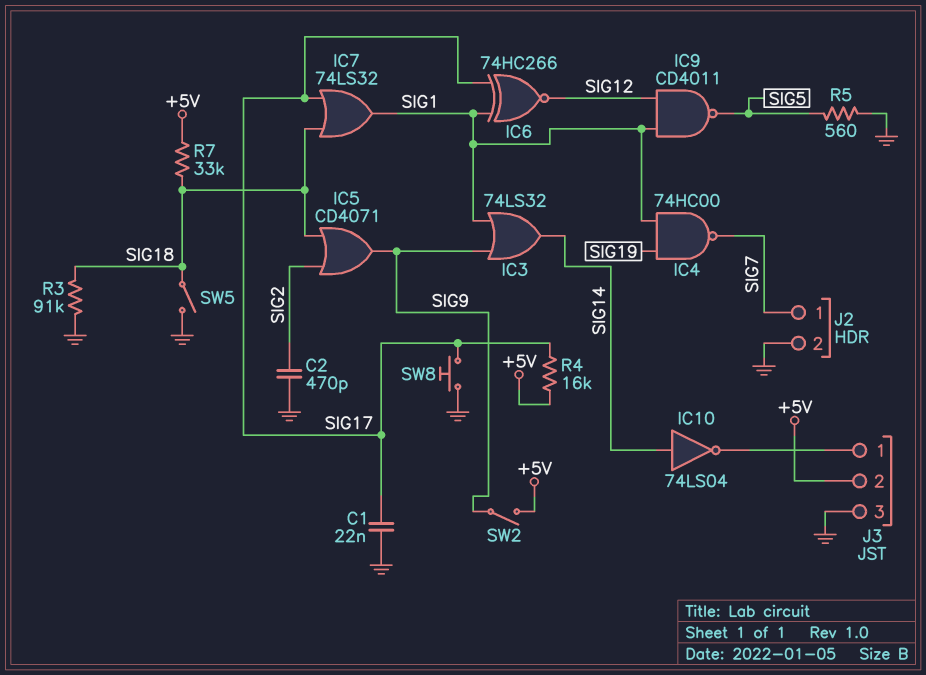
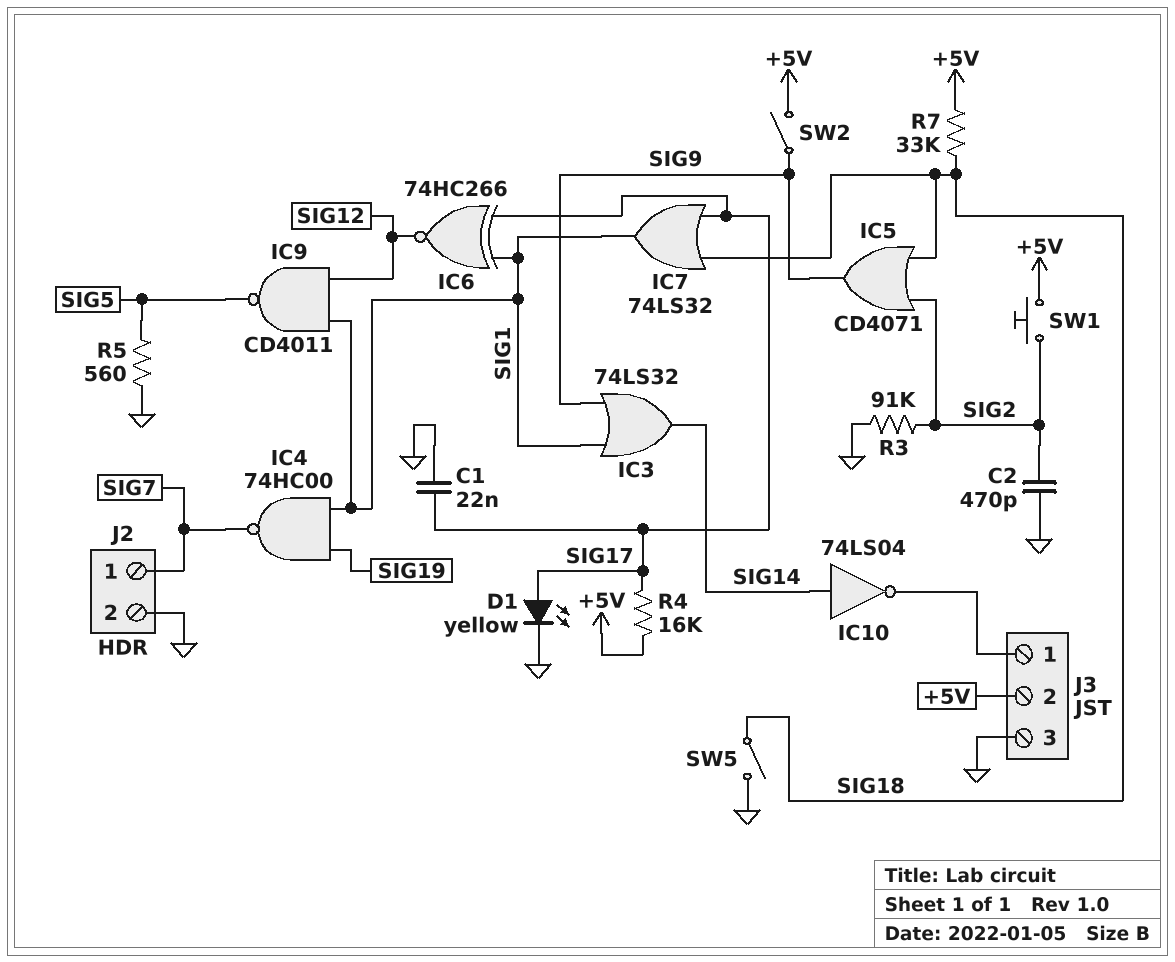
D1: none -> LED yellow (A SIG17, K GND)
R3: 91k (GND, SIG18) -> 91k (GND, SIG2)
SW1: none -> button (+5V, SIG2)
SW8: button (GND, SIG17) -> none

